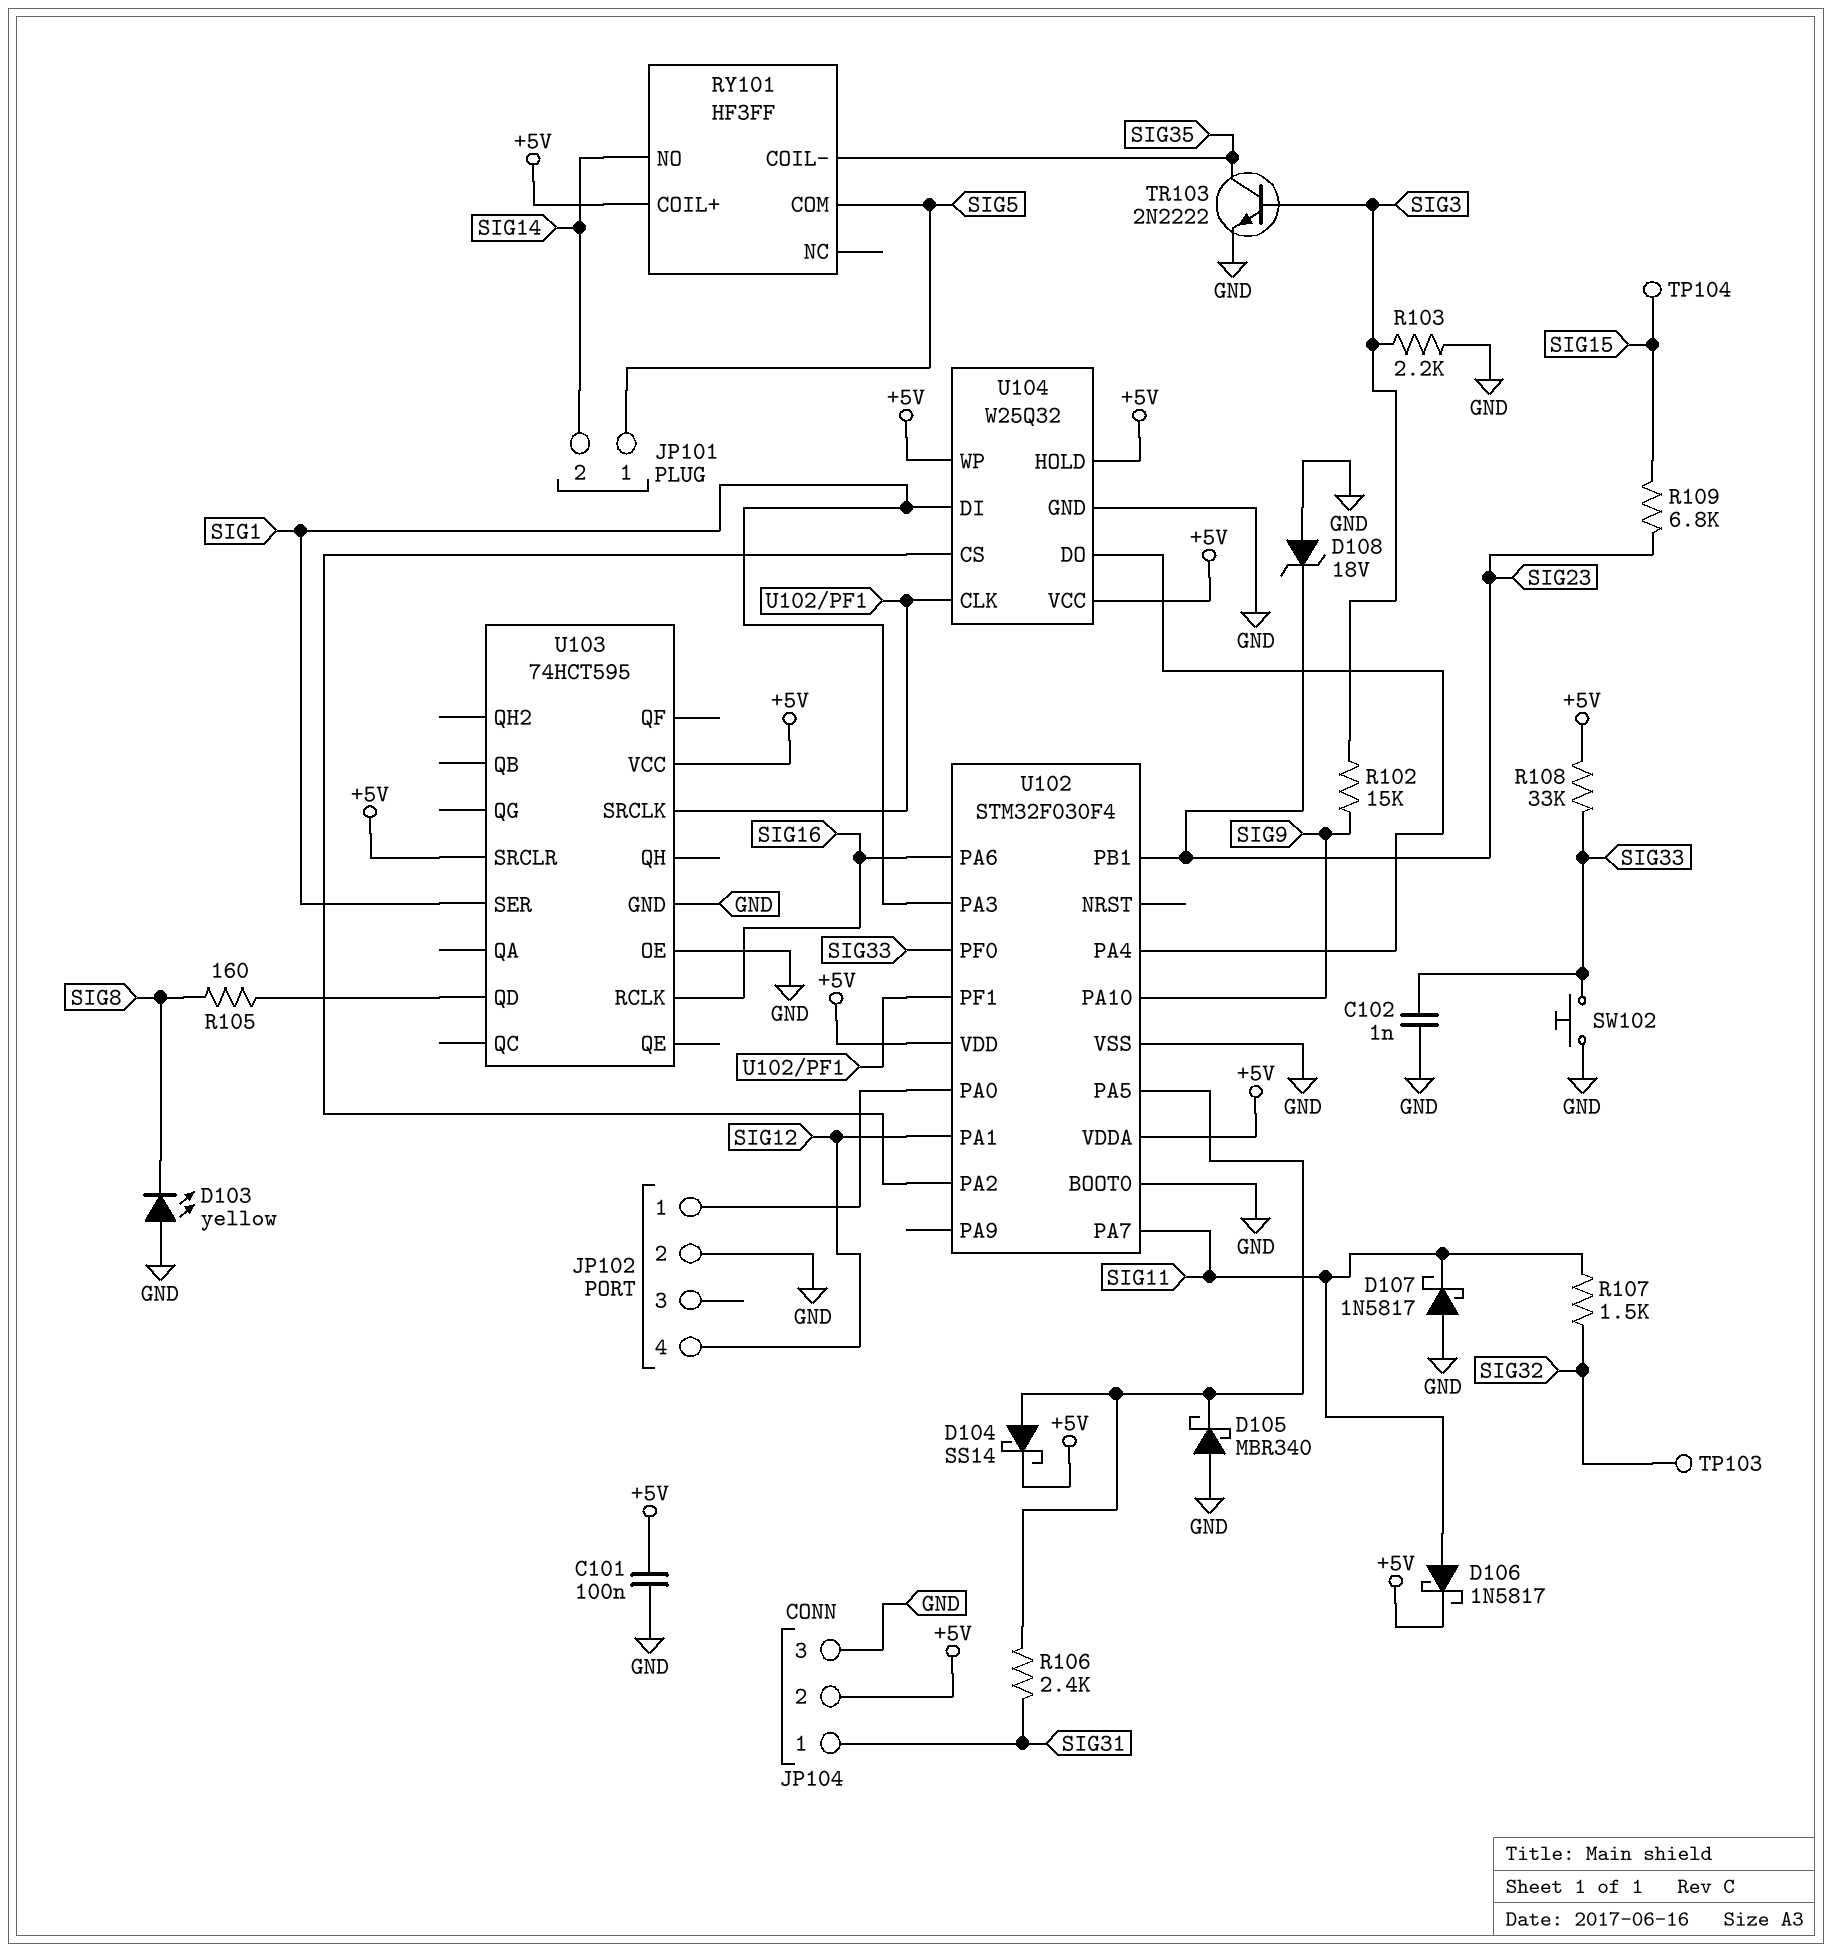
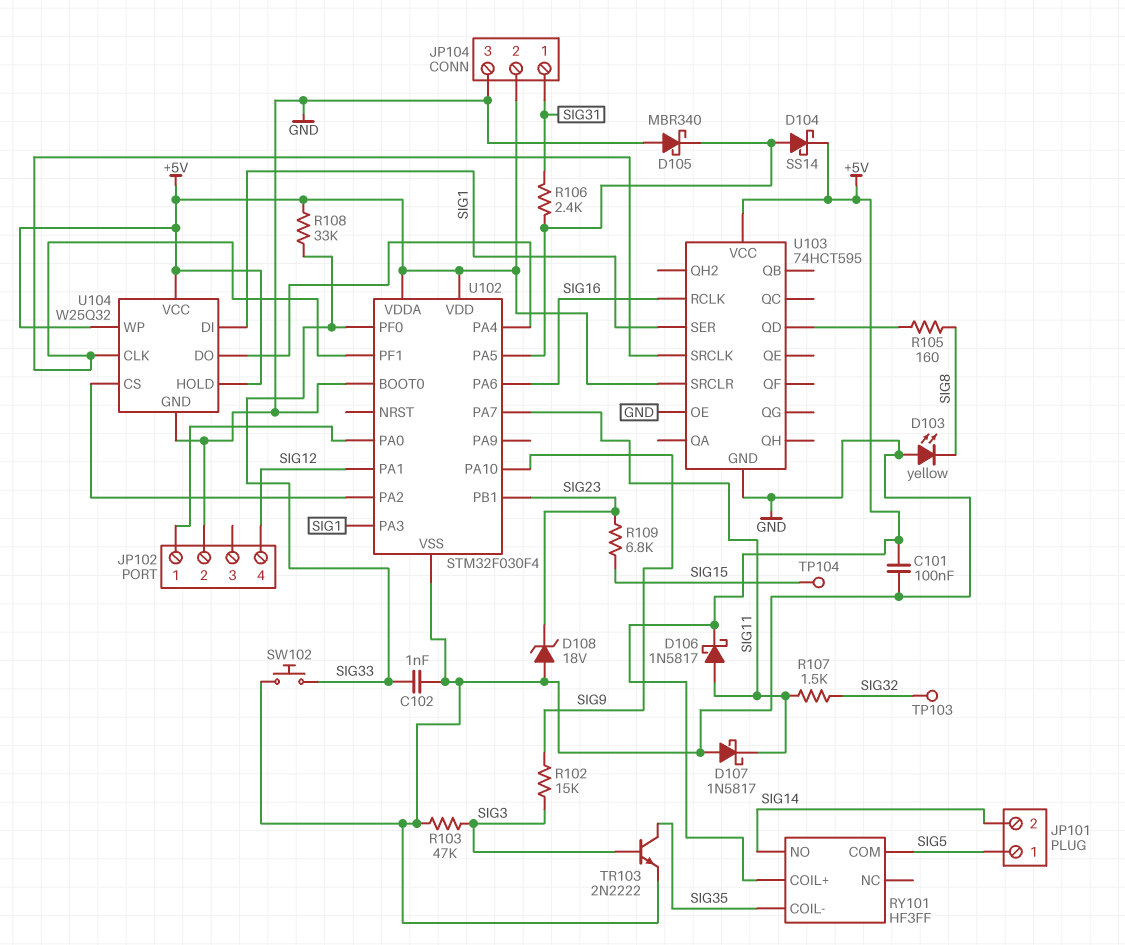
R103: 2.2k (GND, SIG3) -> 47k (GND, SIG3)

